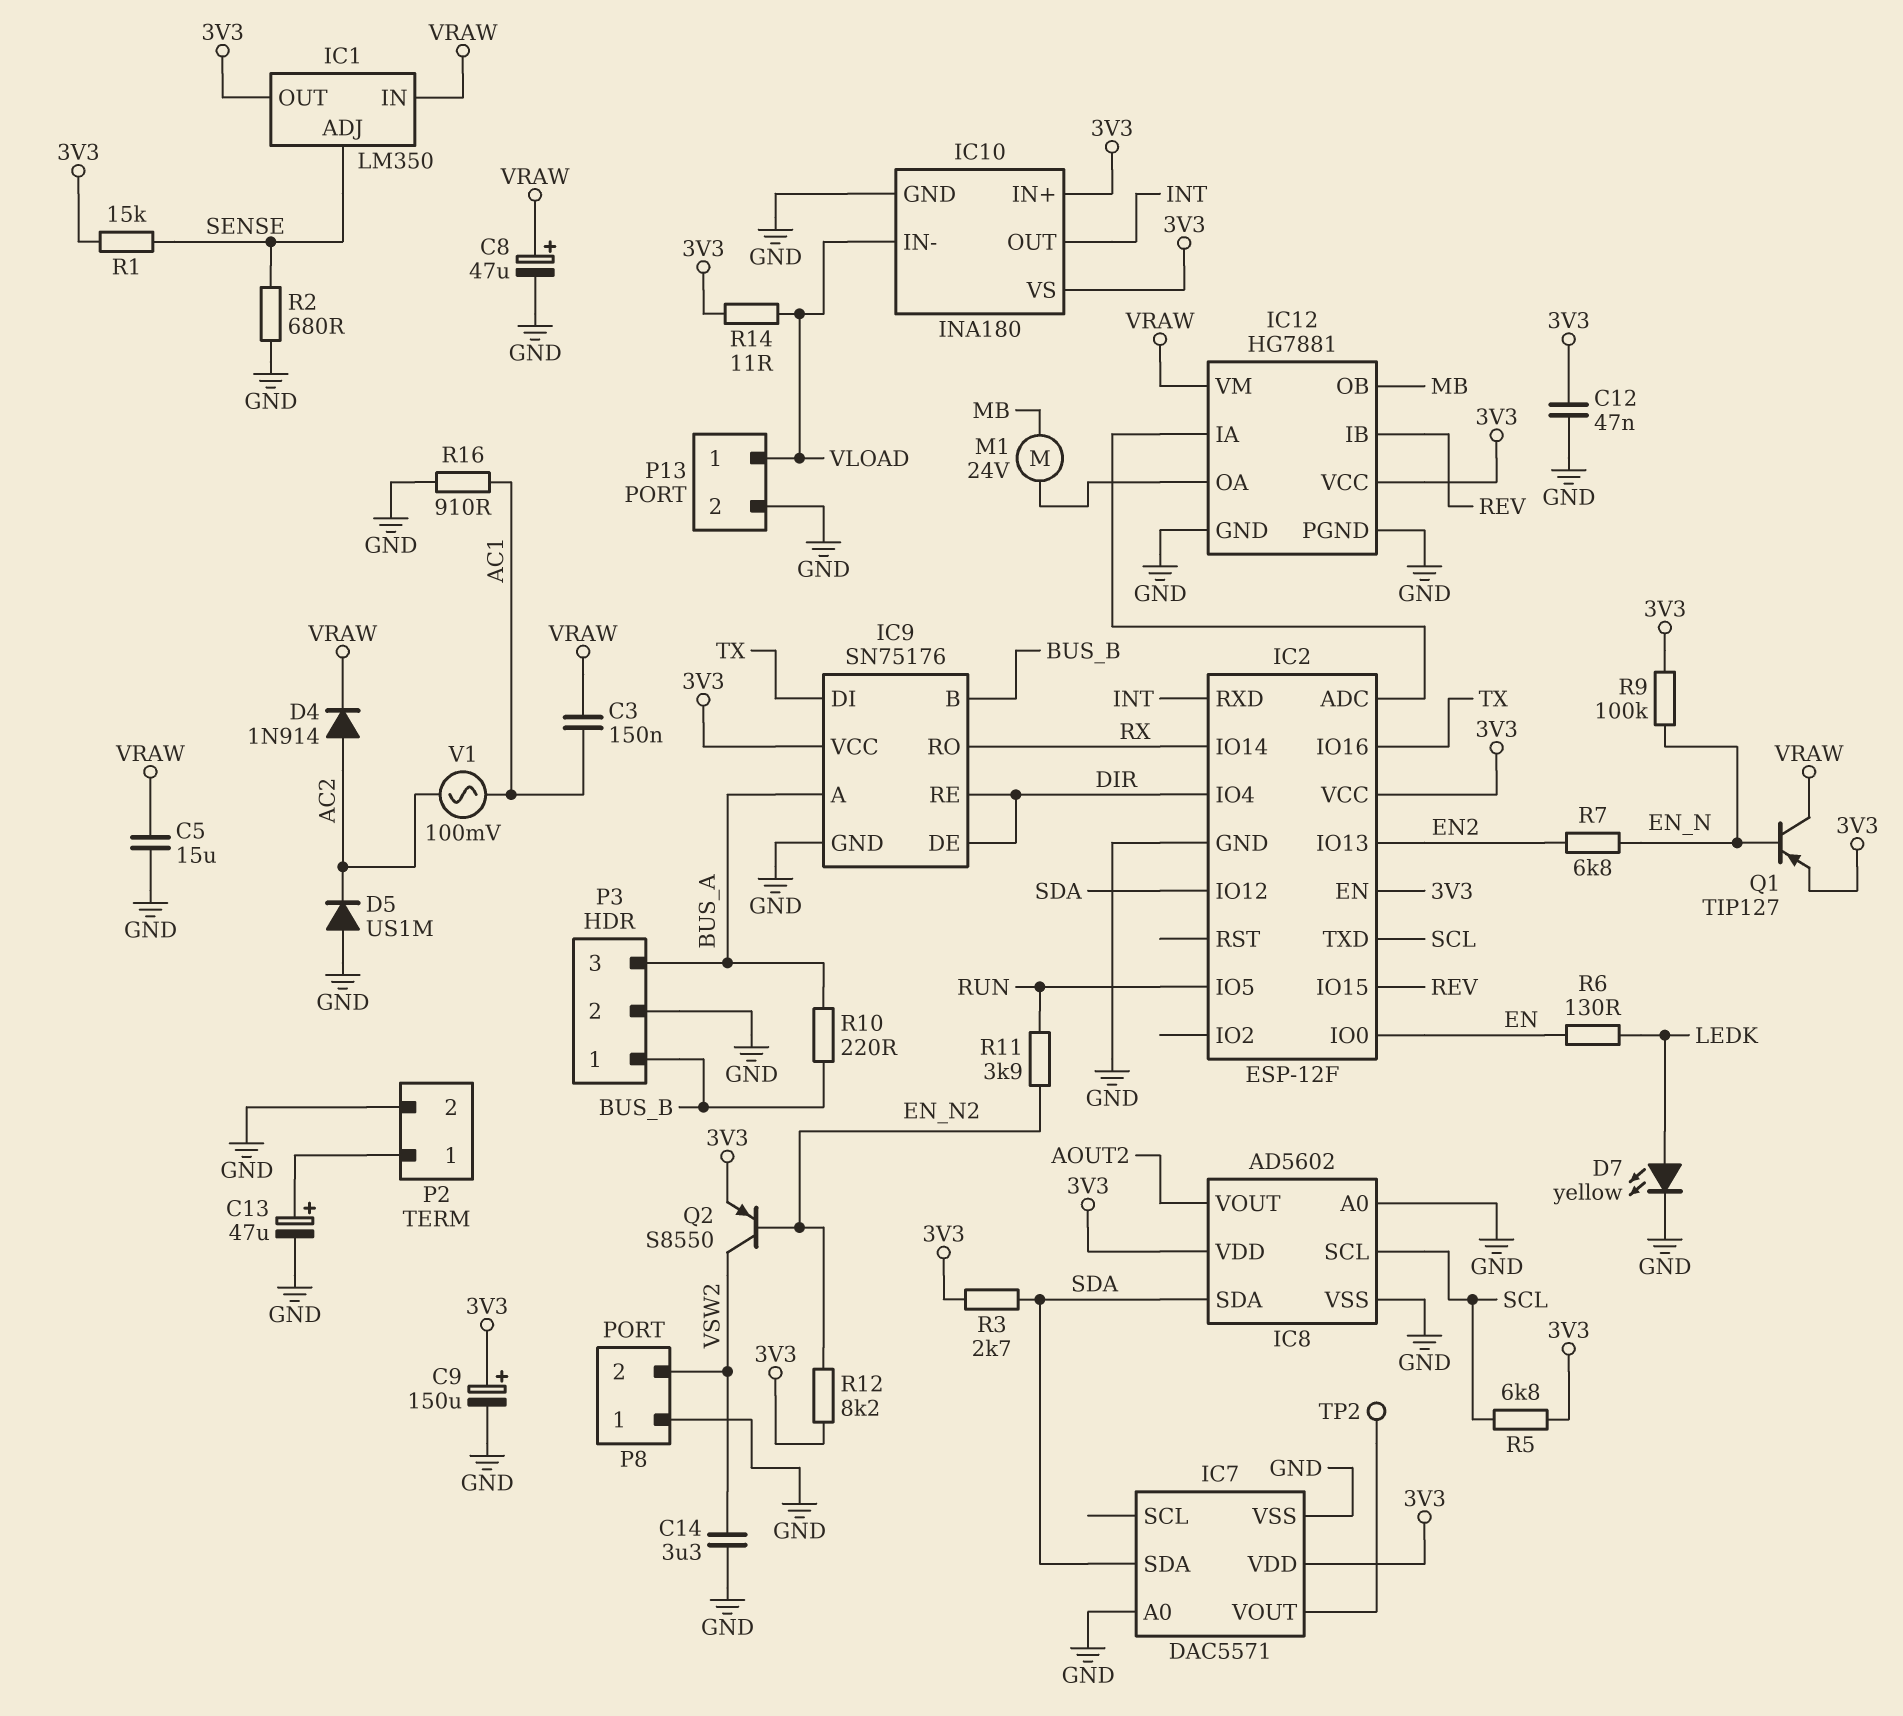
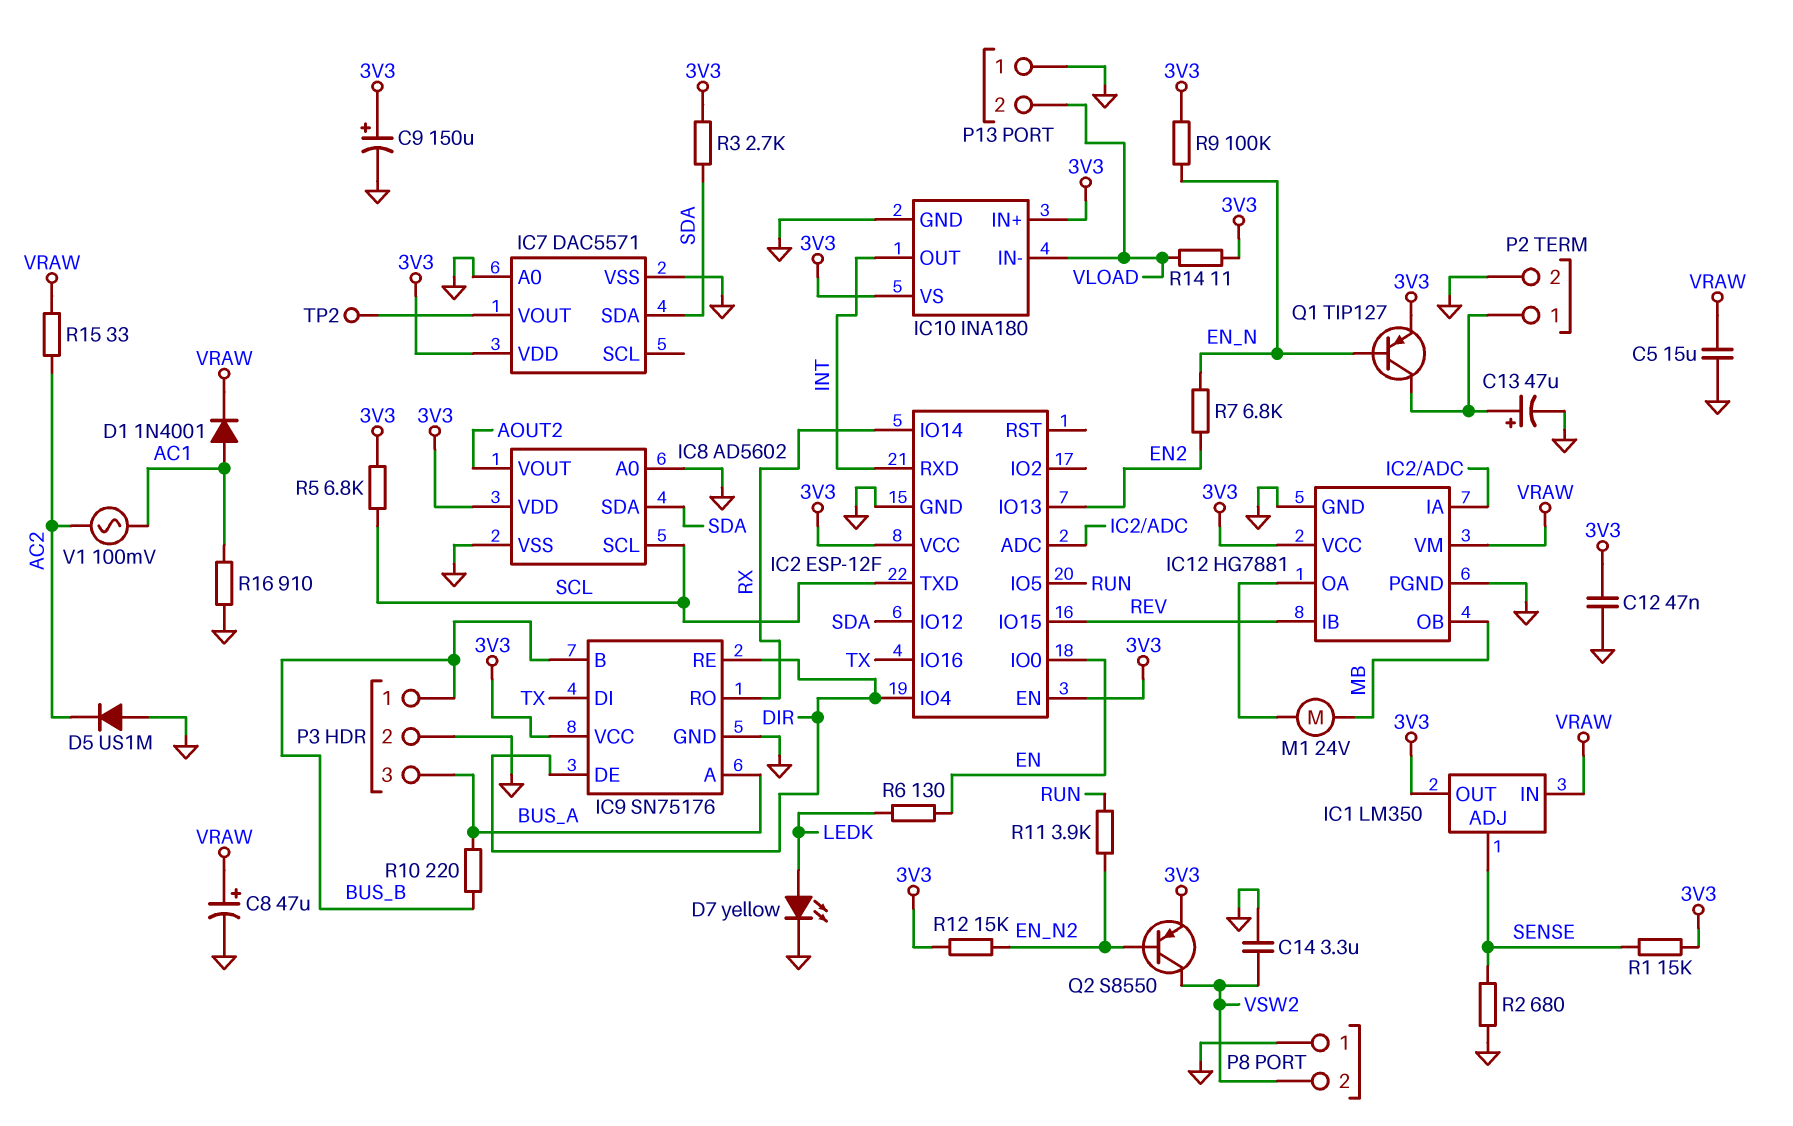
C3: 150nF (AC1, VRAW) -> none
D1: none -> diode 1N4001 (A AC1, K VRAW)
D4: diode 1N914 (A AC2, K VRAW) -> none
P13 pin 1: VLOAD -> GND
P13 pin 2: GND -> VLOAD
Q1: PNP TIP127 (B EN_N, C VRAW, E 3V3) -> PNP TIP127 (B EN_N, C P2/1, E 3V3)
R12: 8.2k (3V3, EN_N2) -> 15k (3V3, EN_N2)
R15: none -> 33 (AC2, VRAW)

